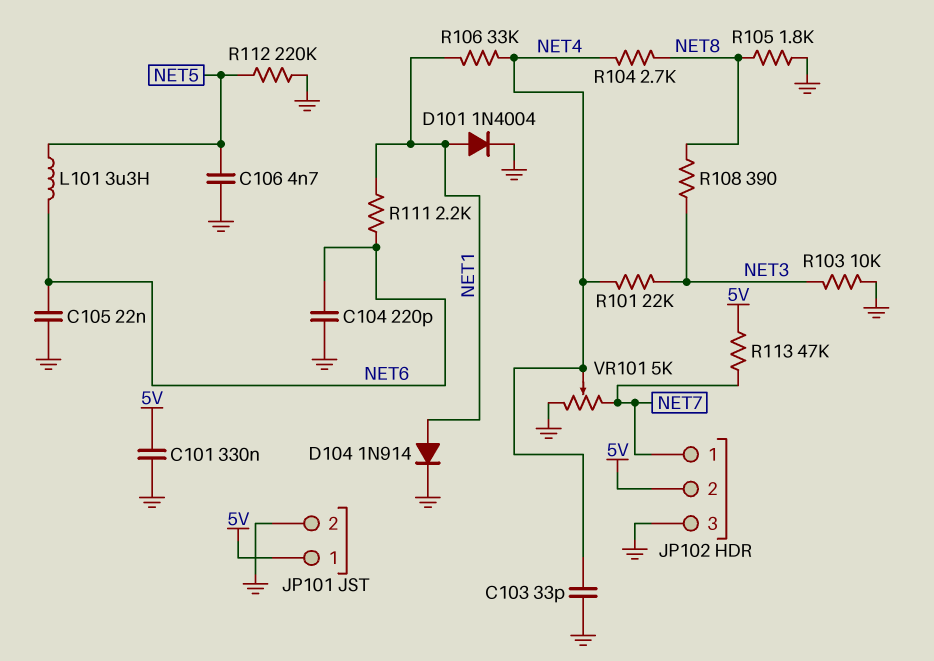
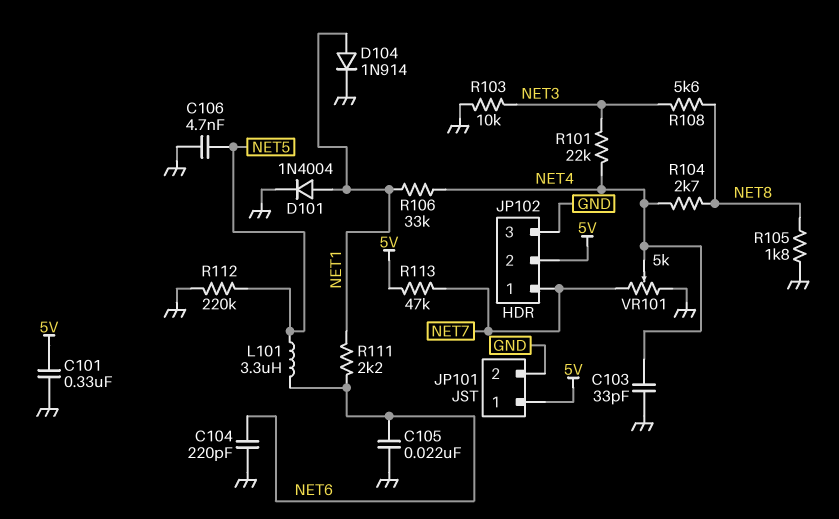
R108: 390 (NET3, NET8) -> 5.6k (NET3, NET8)

